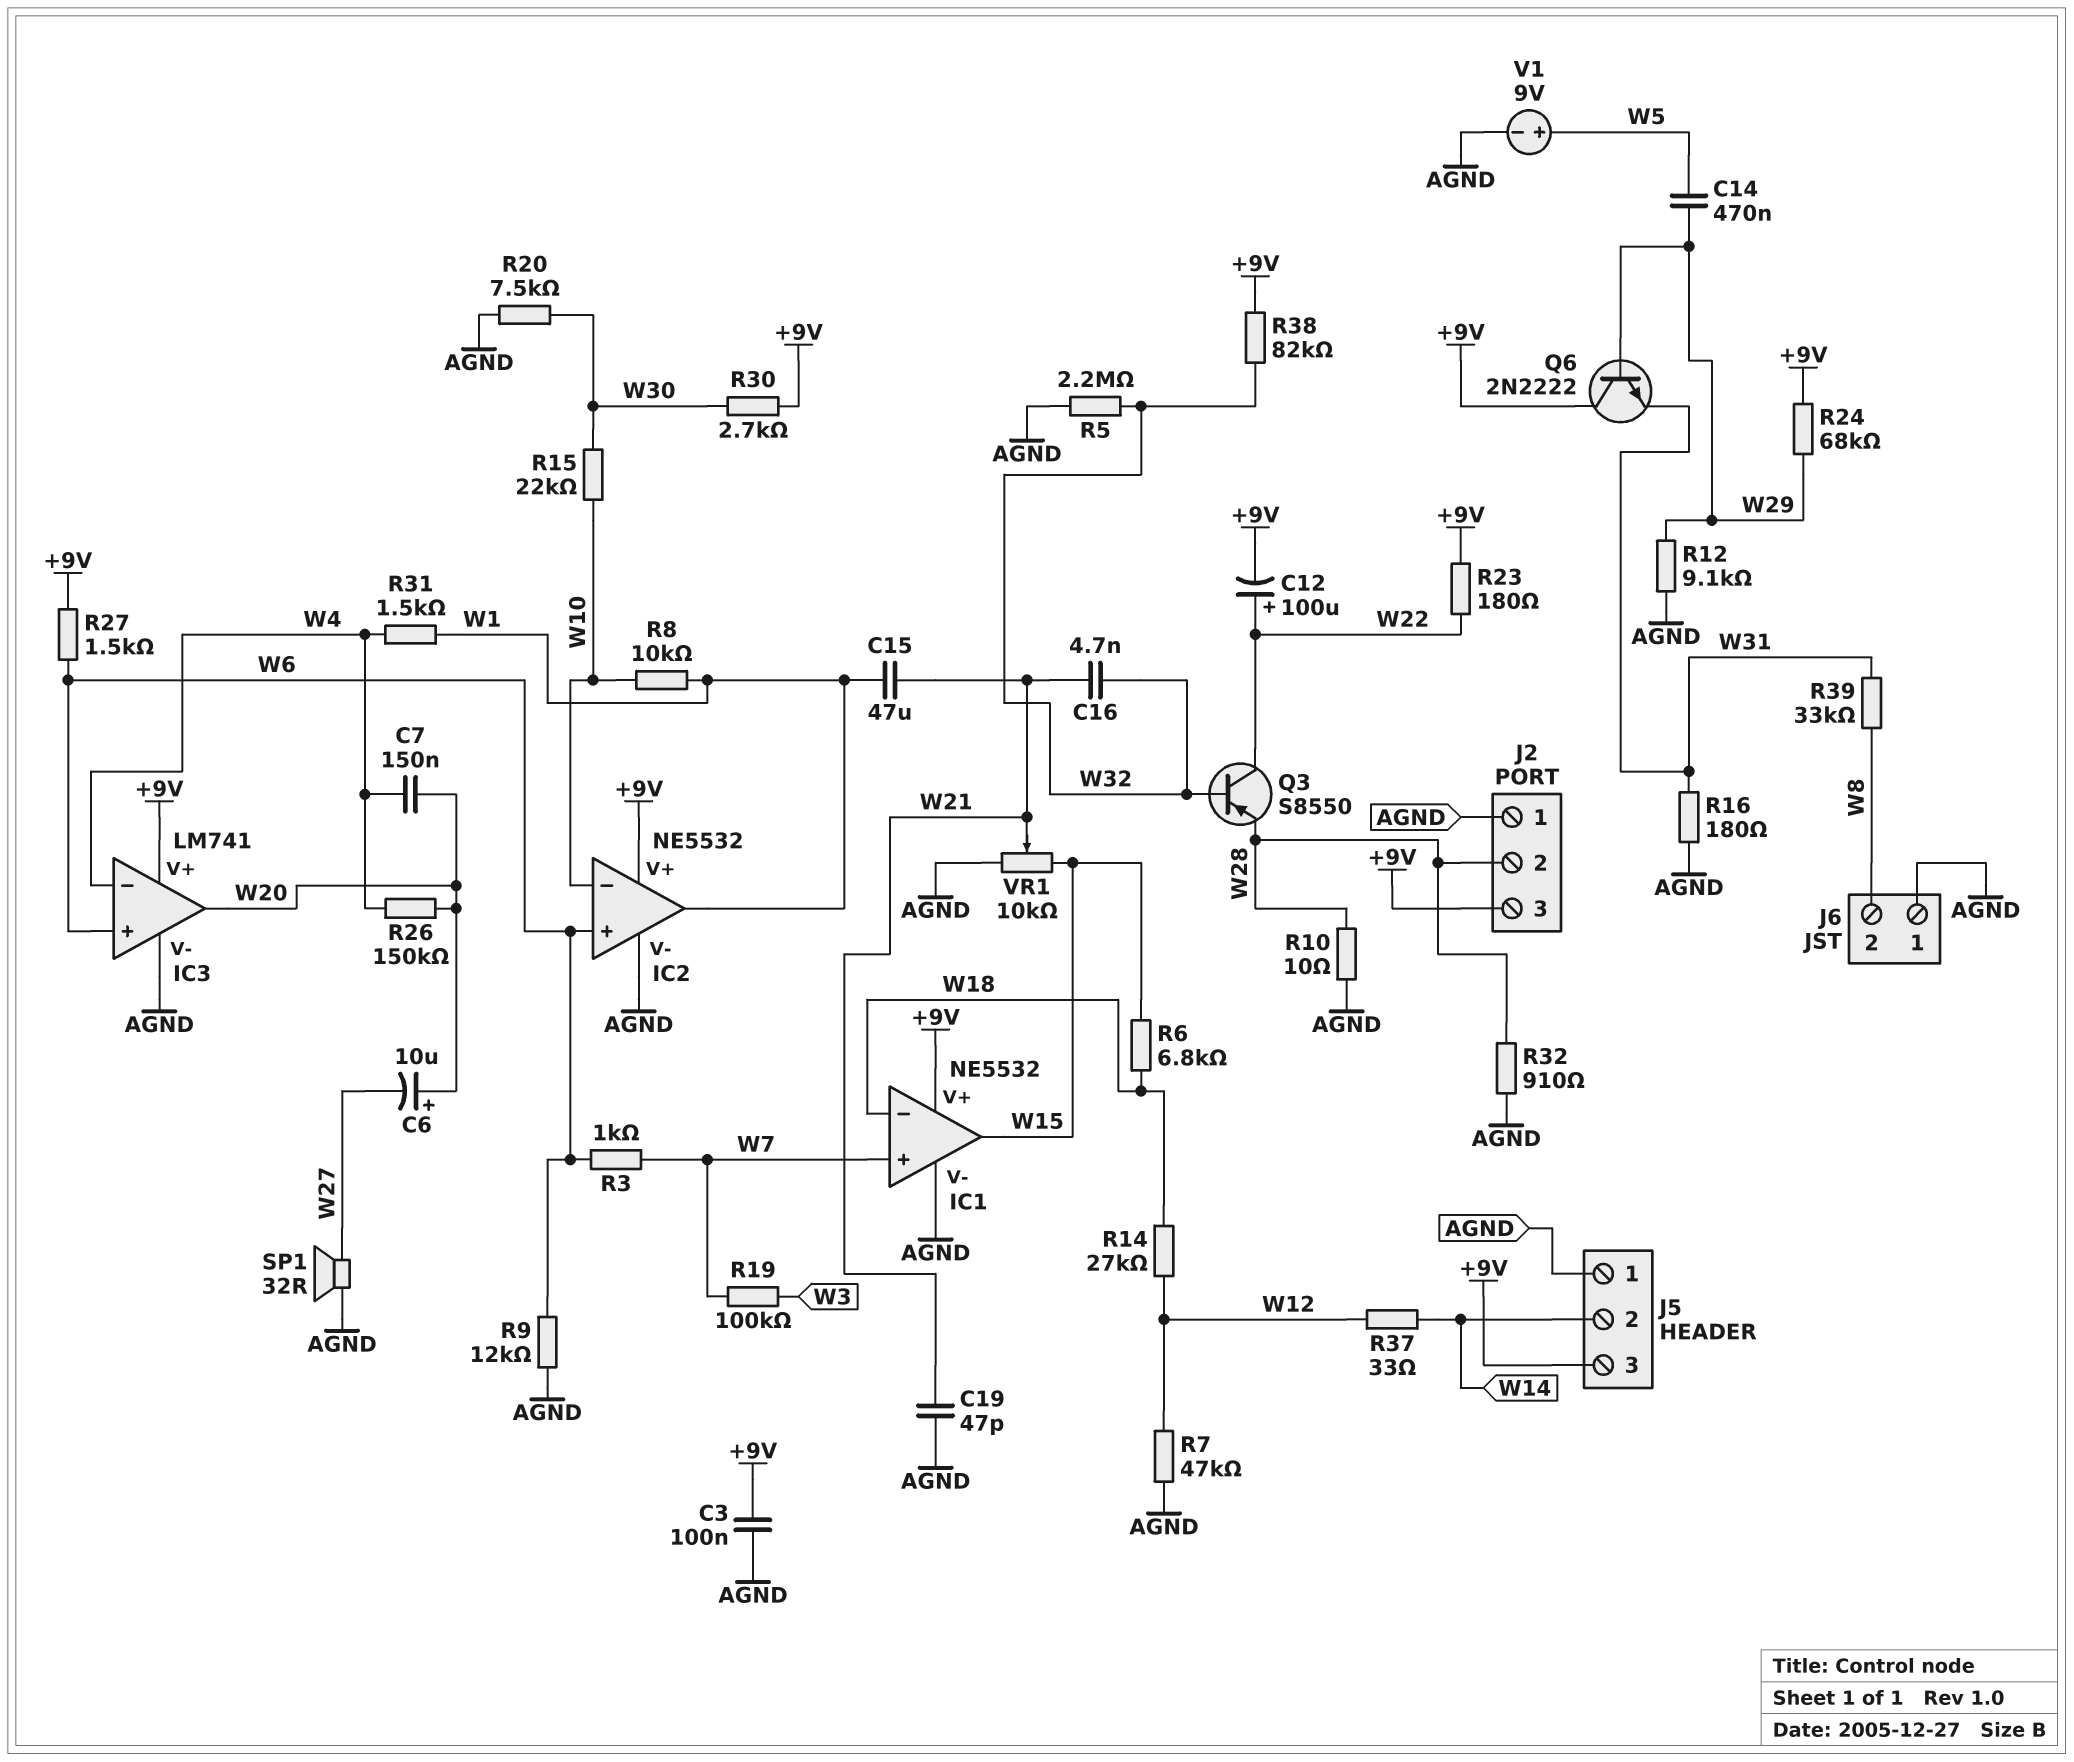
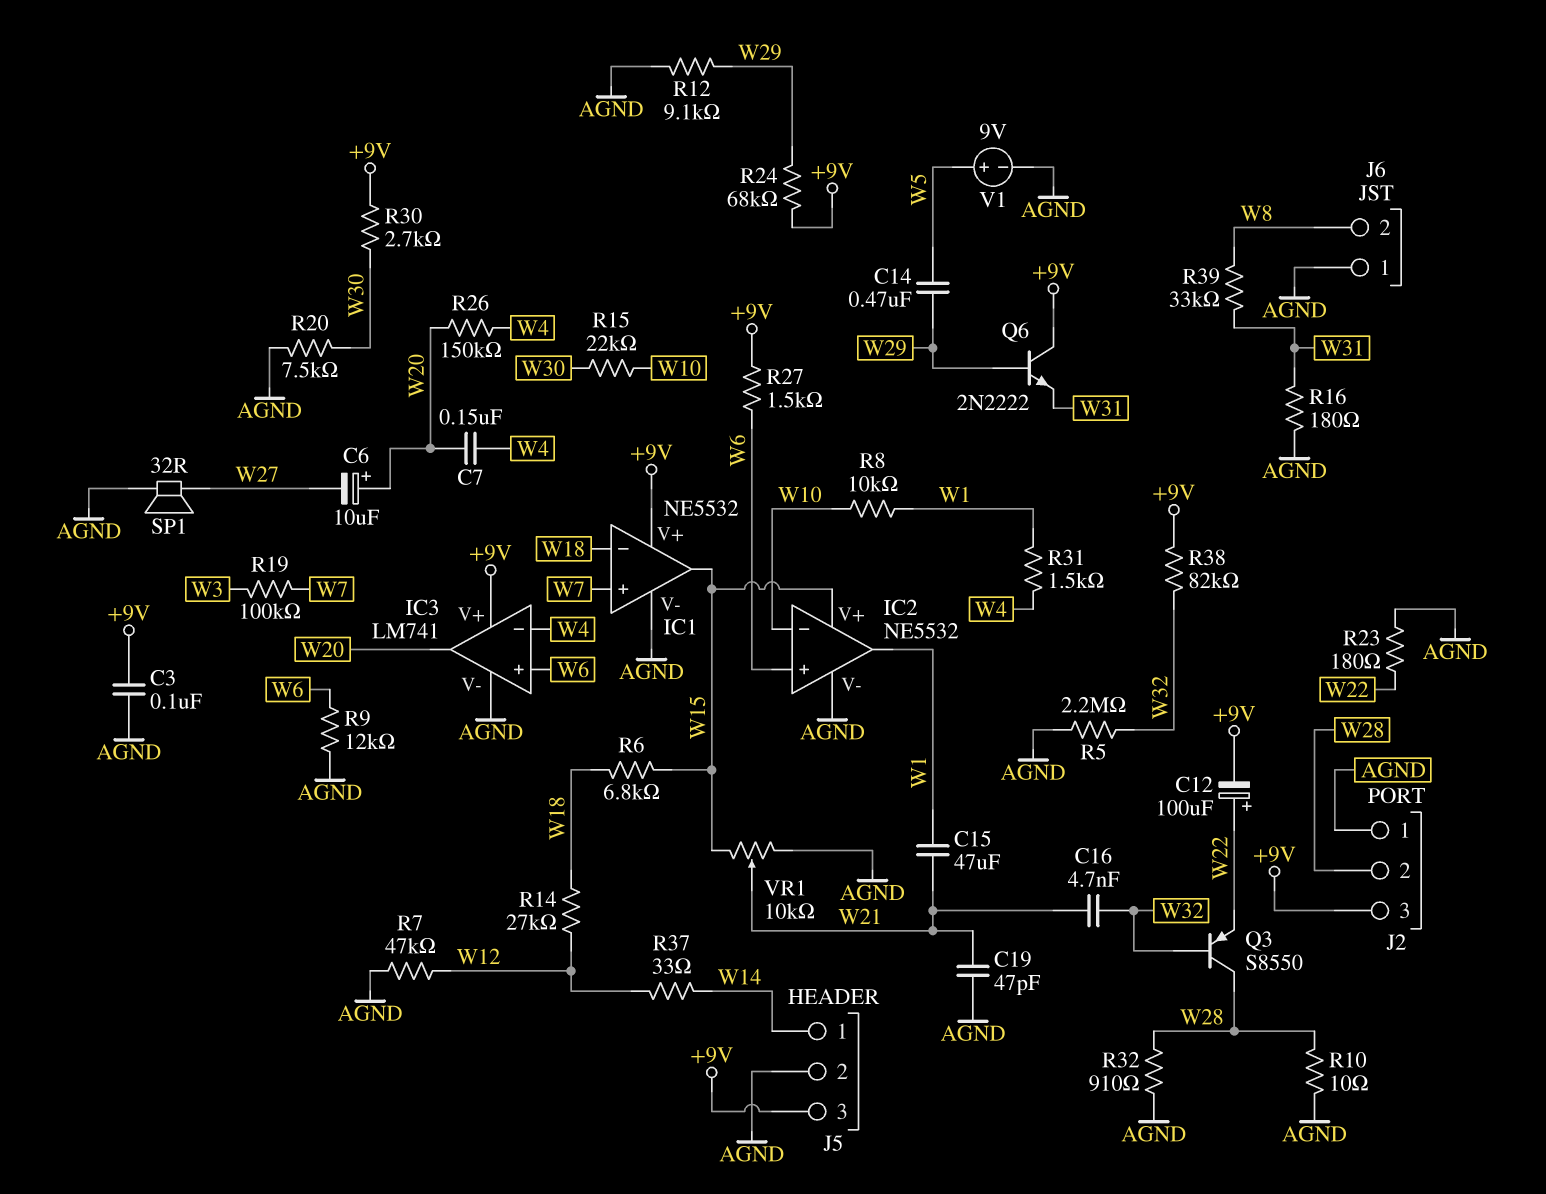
IC2 pin V+: +9V -> W15
J5 pin 1: AGND -> W14
J5 pin 2: W14 -> AGND
Q3: PNP S8550 (B W32, C W22, E W28) -> PNP S8550 (B W32, C W28, E W22)
R3: 1k (W6, W7) -> none
R23: 180 (+9V, W22) -> 180 (AGND, W22)

